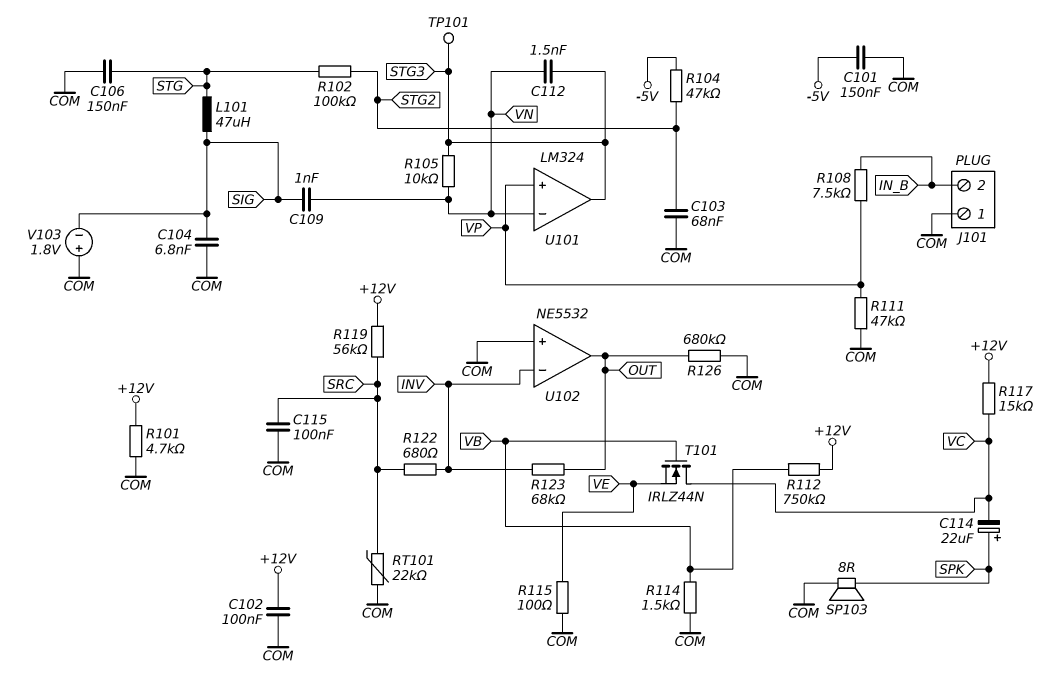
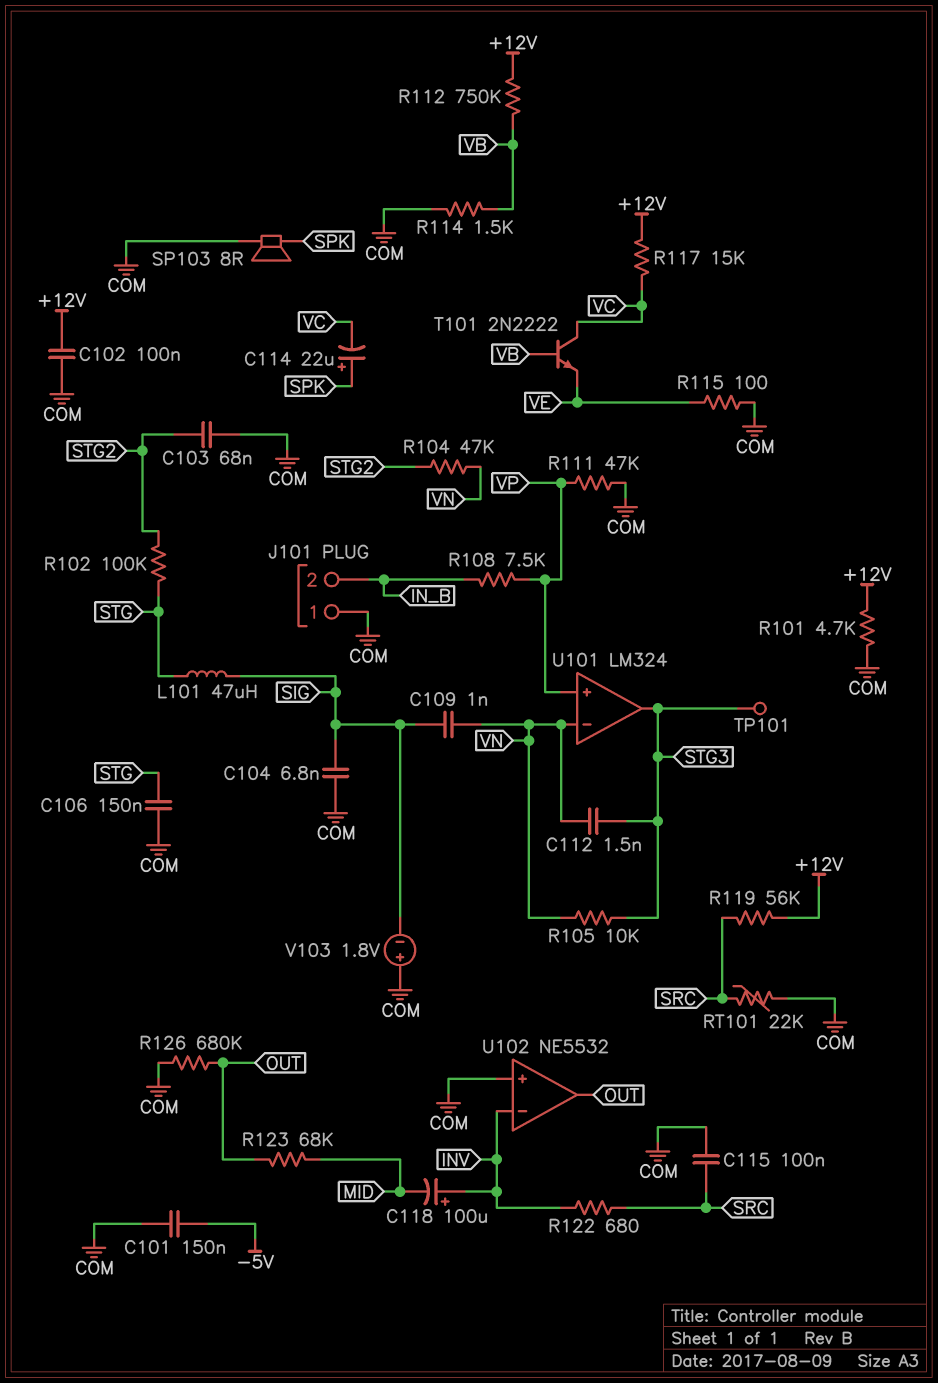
C118: none -> 100uF (plus INV, minus MID)
R104: 47k (-5V, STG2) -> 47k (STG2, VN)
R123: 68k (INV, OUT) -> 68k (MID, OUT)
T101: NMOS IRLZ44N (G VB, D VC, S VE) -> NPN 2N2222 (B VB, C VC, E VE)

